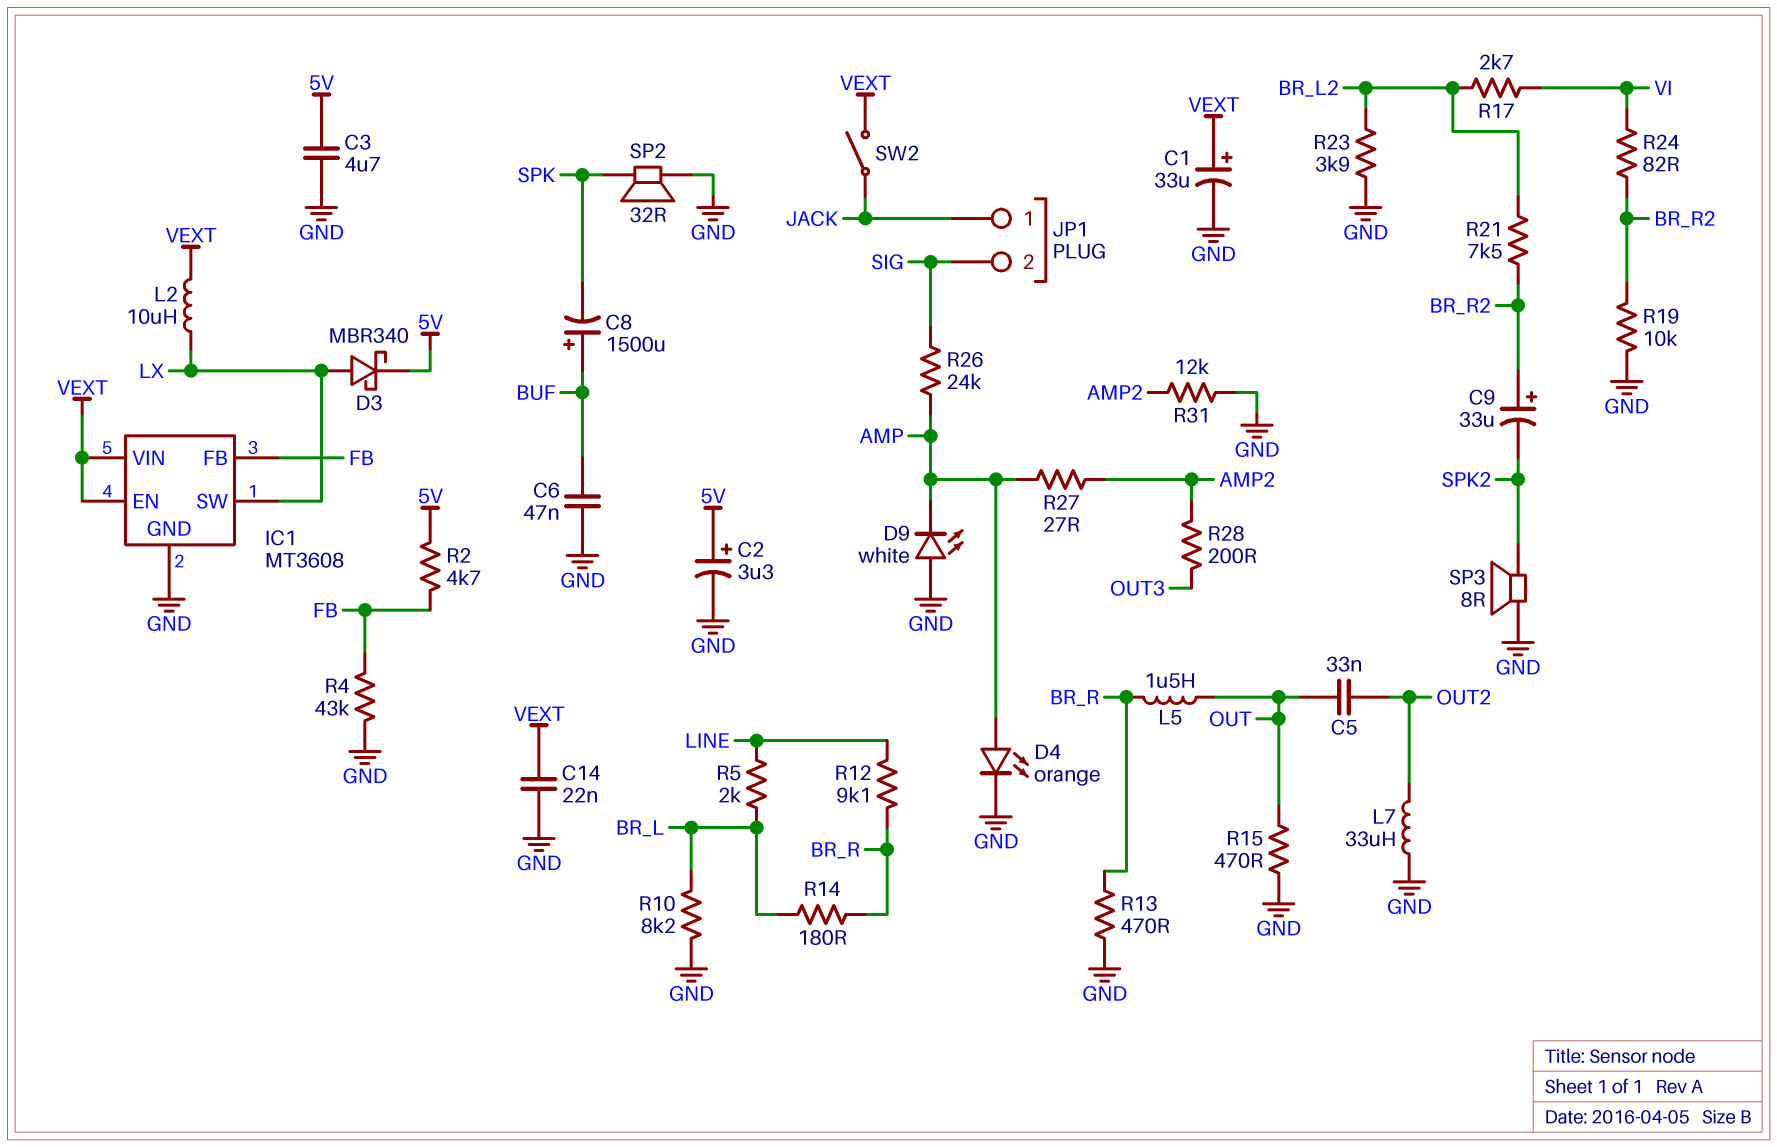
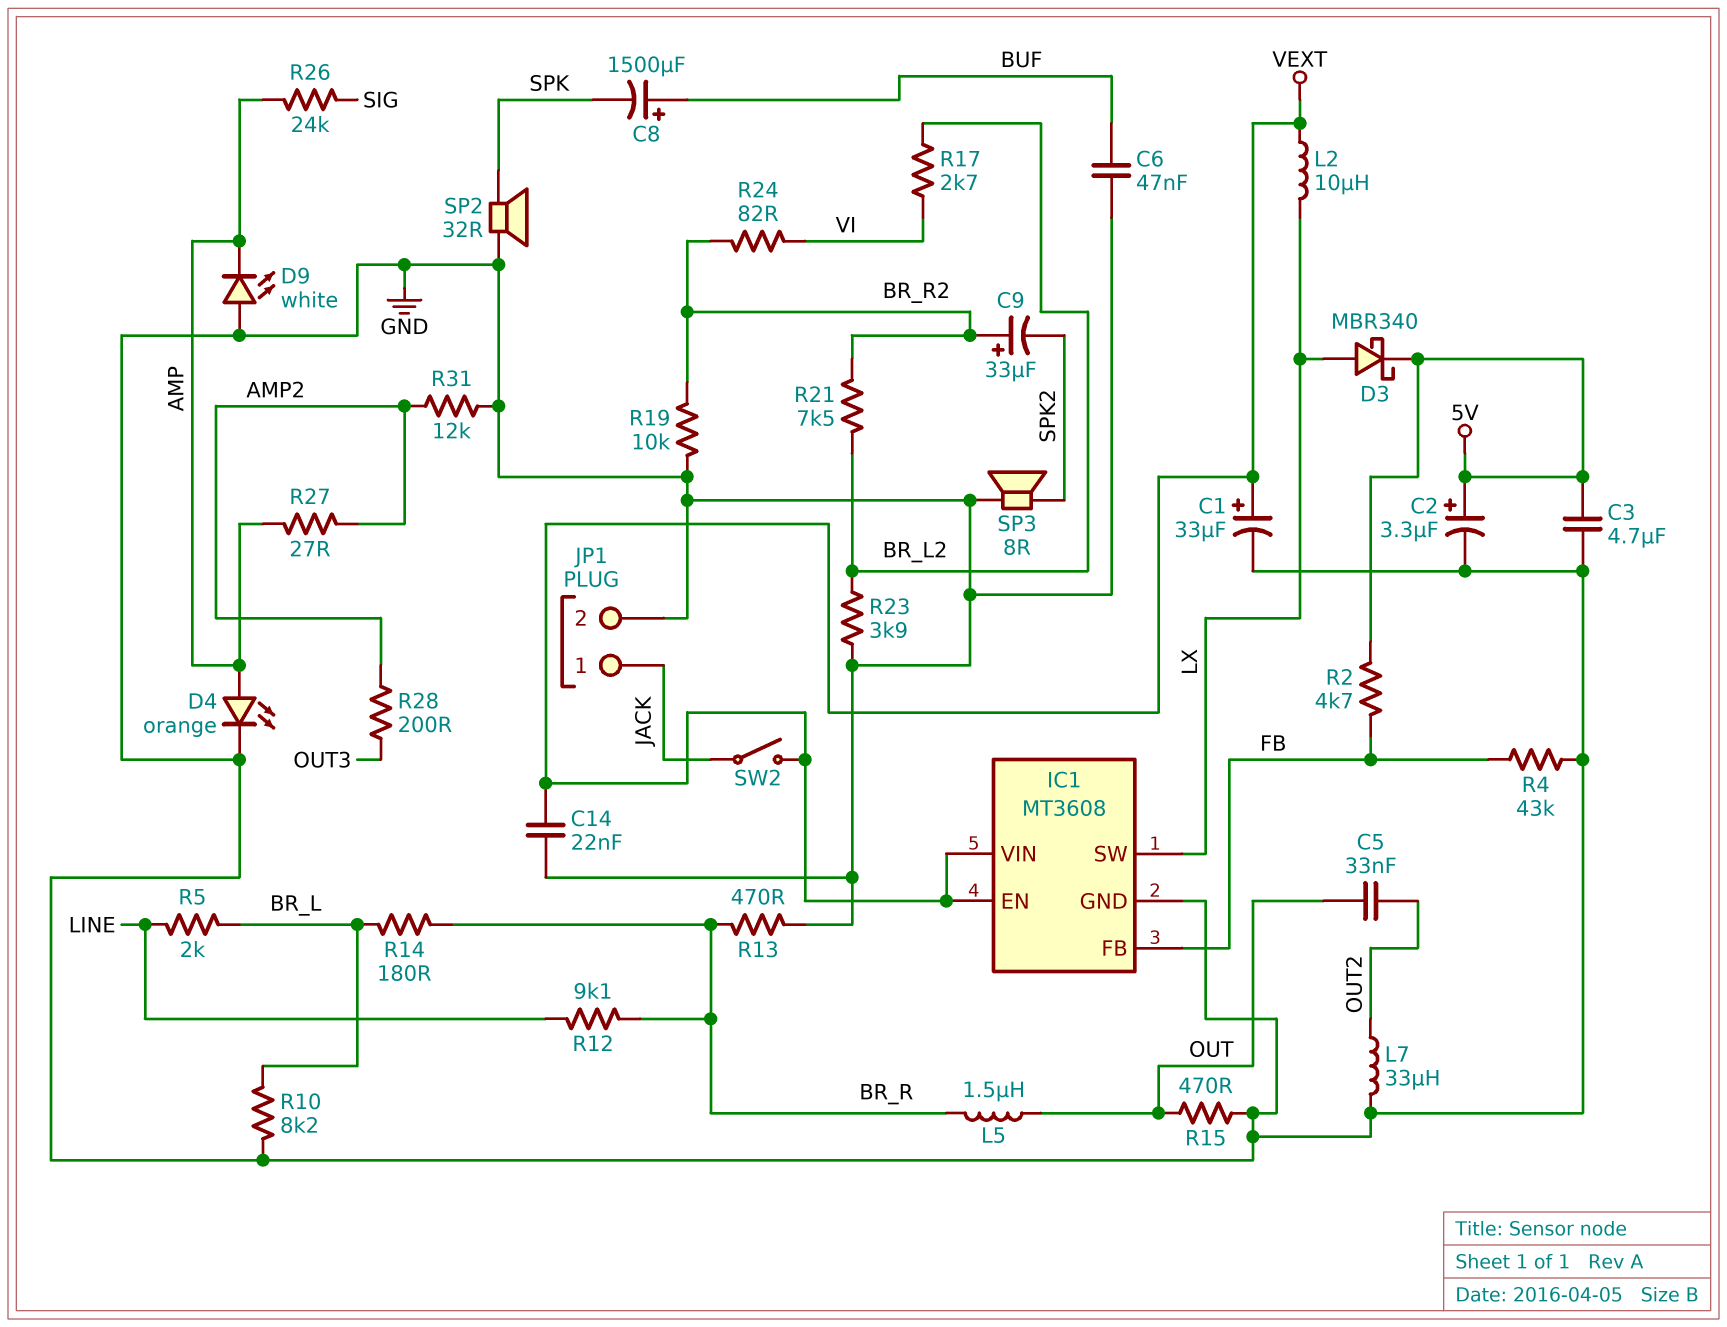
JP1 pin 2: SIG -> GND

